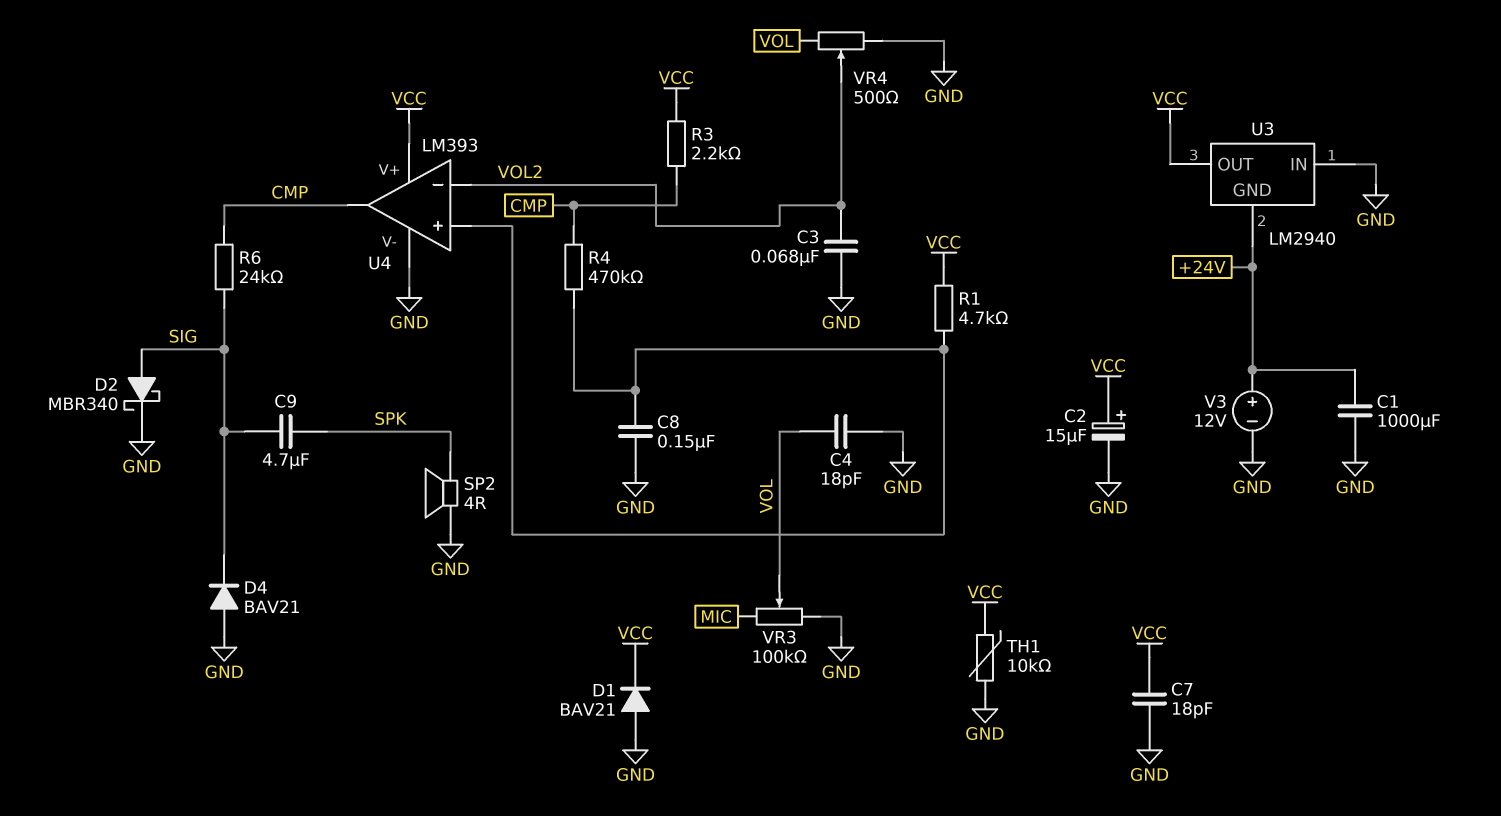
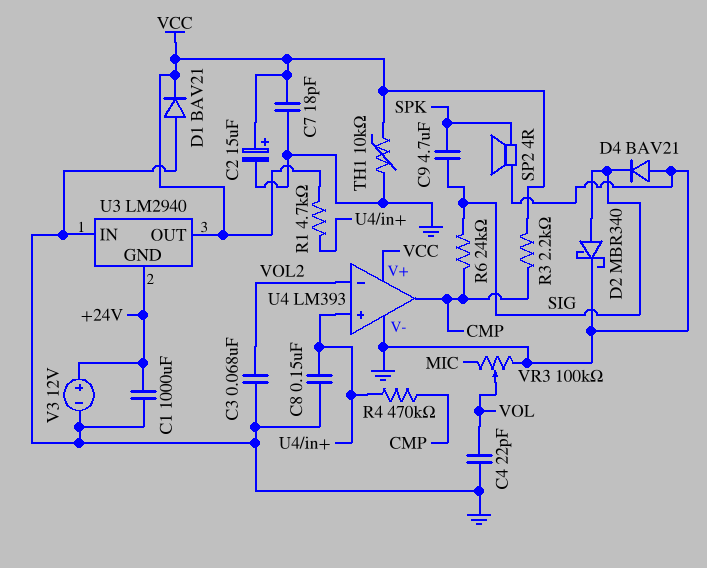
C4: 18pF (GND, VOL) -> 22pF (GND, VOL)
VR4: 500 (GND, VOL, wiper VOL2) -> none

